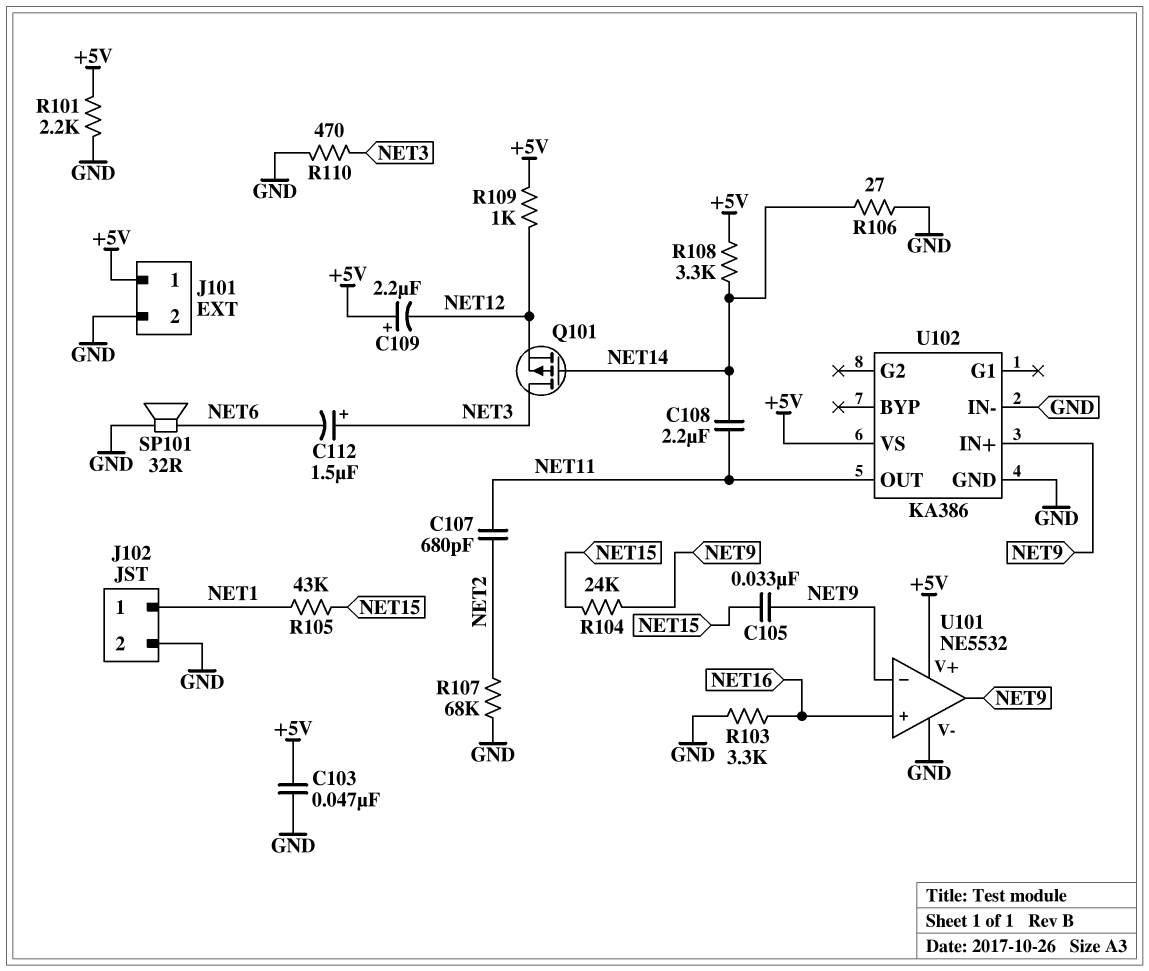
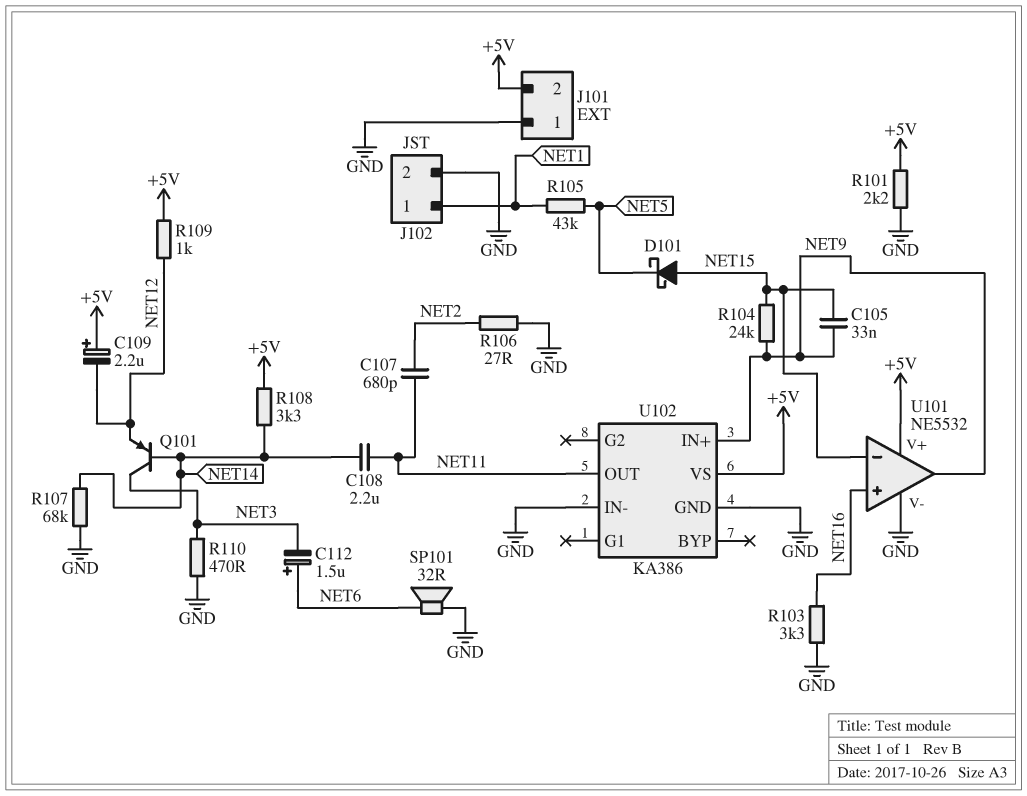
C103: 47nF (+5V, GND) -> none
C112: 1.5uF (plus NET3, minus NET6) -> 1.5uF (plus NET6, minus NET3)
D101: none -> schottky (A NET15, K NET5)
J101 pin 1: +5V -> GND
J101 pin 2: GND -> +5V
Q101: PMOS (G NET14, D NET3, S NET12) -> PNP (B NET14, C NET3, E NET12)
R105: 43k (NET1, NET15) -> 43k (NET1, NET5)
R106: 27 (GND, NET14) -> 27 (GND, NET2)
R107: 68k (GND, NET2) -> 68k (GND, NET14)
U101 pin in-: NET9 -> NET15

